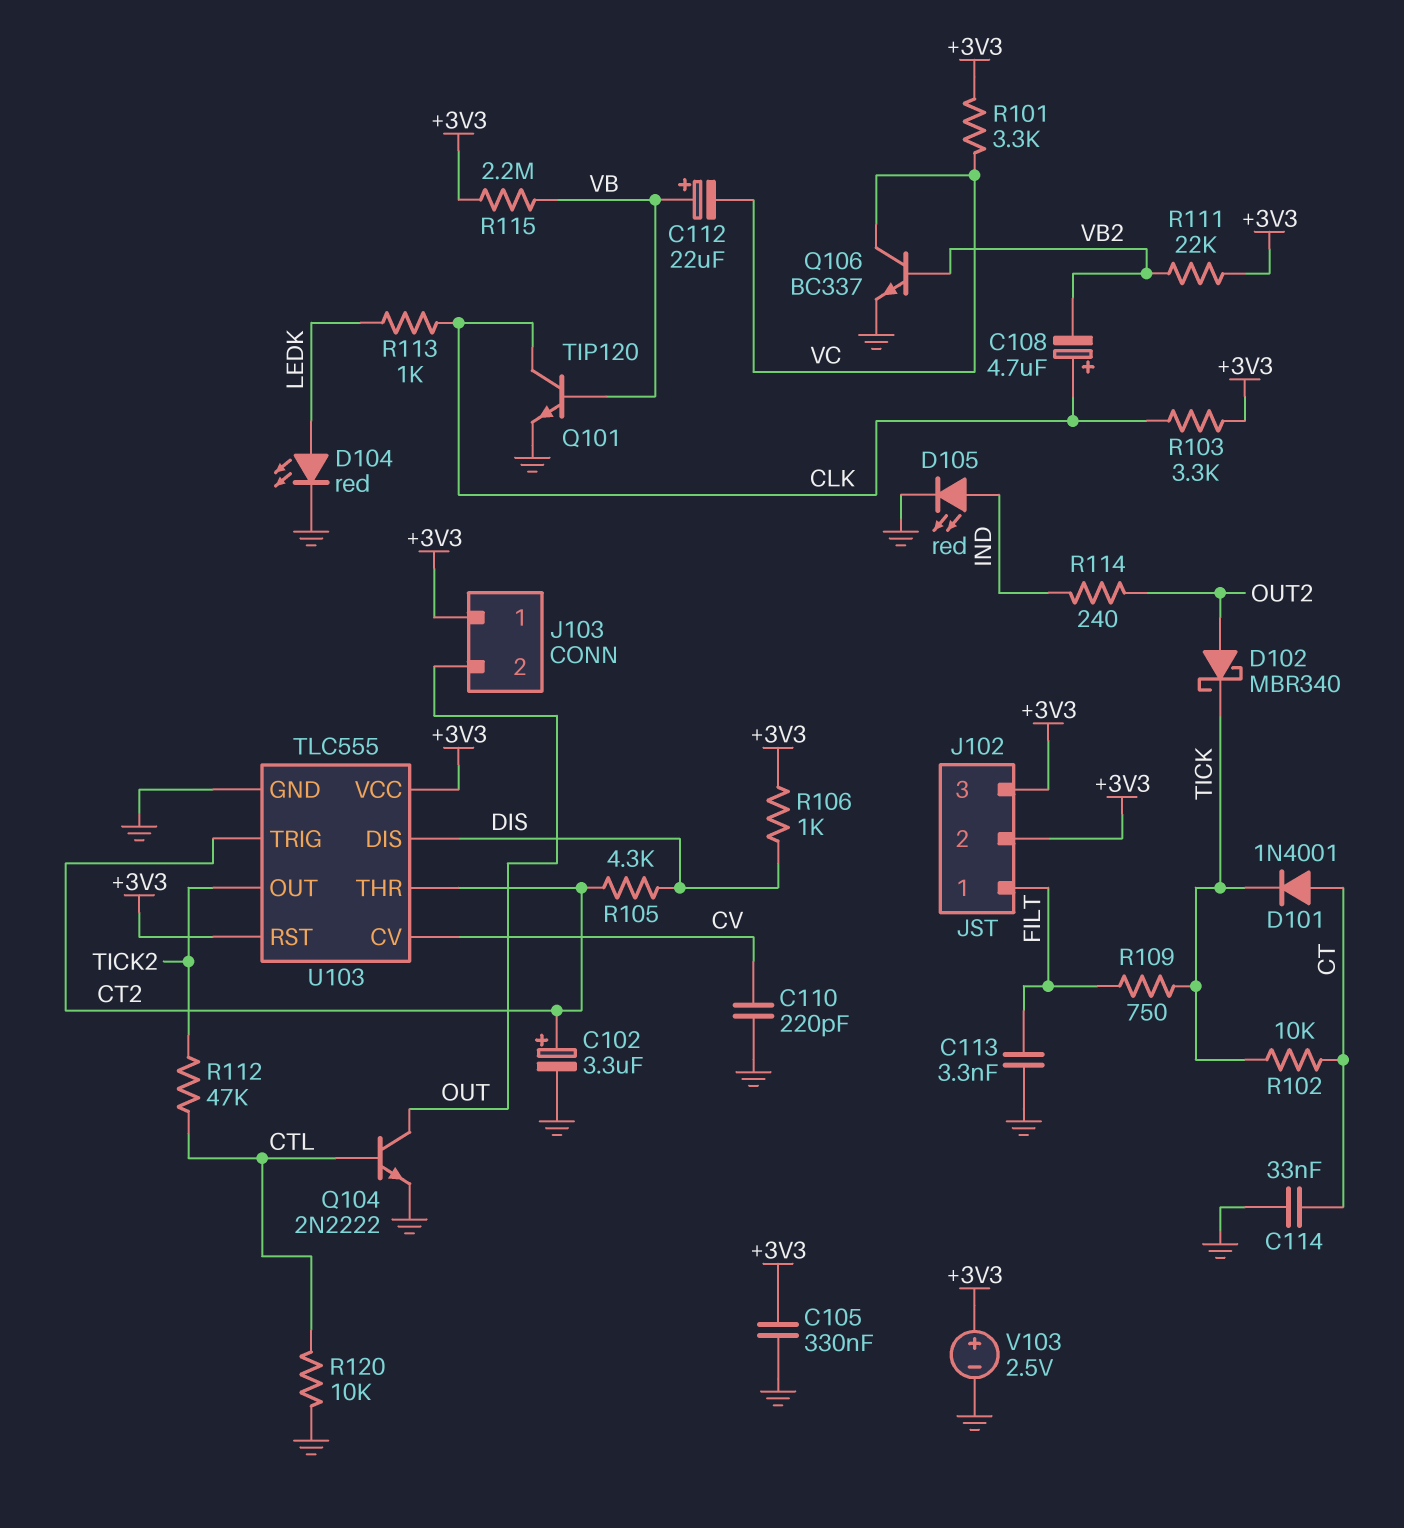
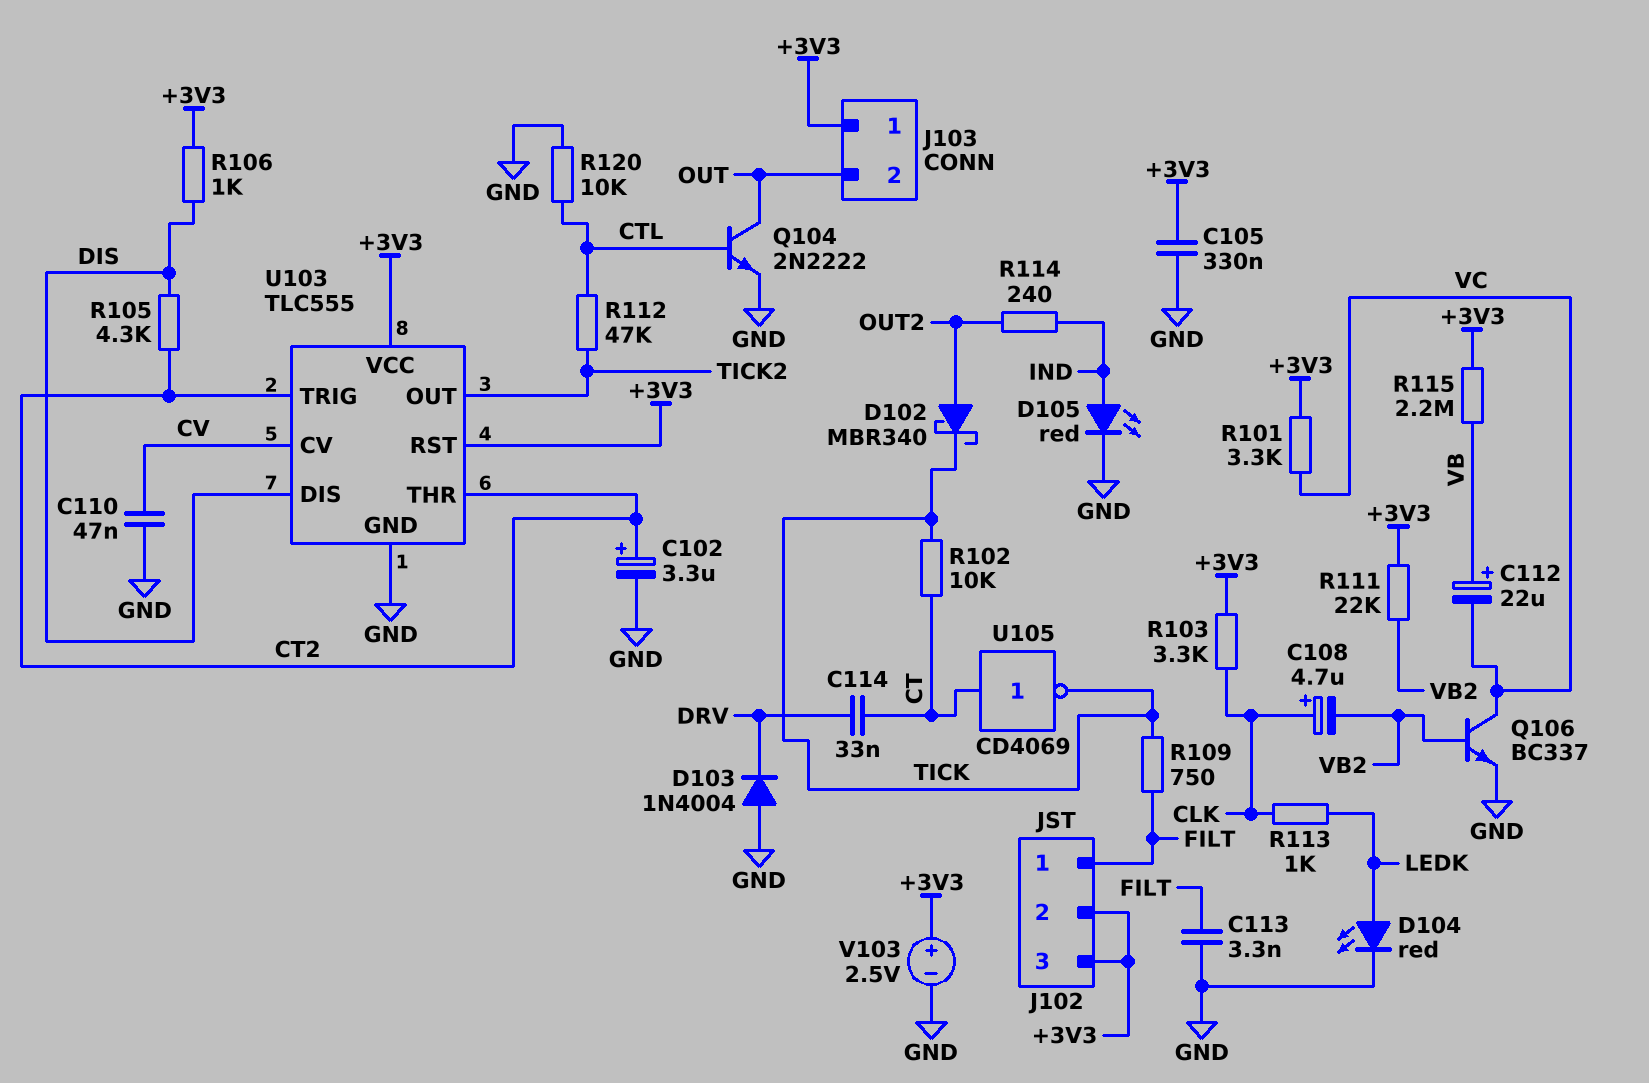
C110: 220pF (CV, GND) -> 47nF (CV, GND)
C114: 33nF (CT, GND) -> 33nF (CT, DRV)
D101: diode 1N4001 (A CT, K TICK) -> none
D103: none -> diode 1N4004 (A GND, K DRV)
Q101: NPN TIP120 (B VB, C CLK, E GND) -> none
U105: none -> NOT CD4069 (in CT, out TICK)

